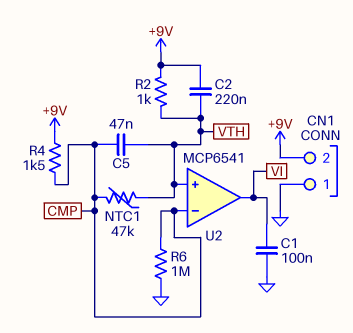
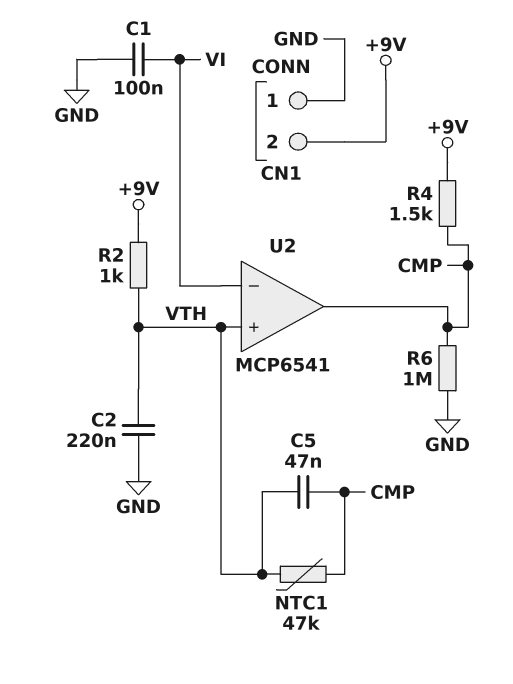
C2: 220nF (+9V, VTH) -> 220nF (GND, VTH)
U2 pin in-: CMP -> VI
U2 pin out: VI -> CMP

